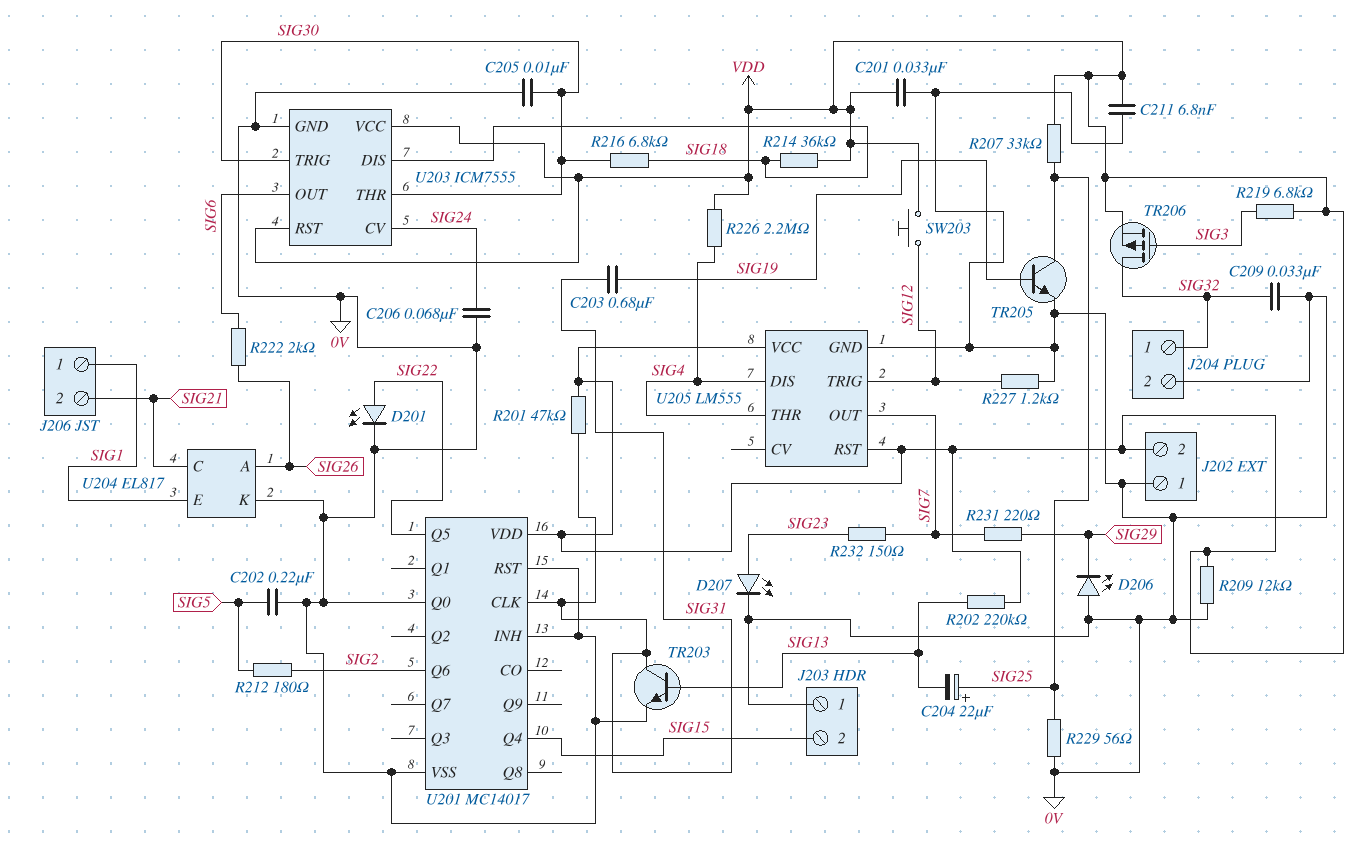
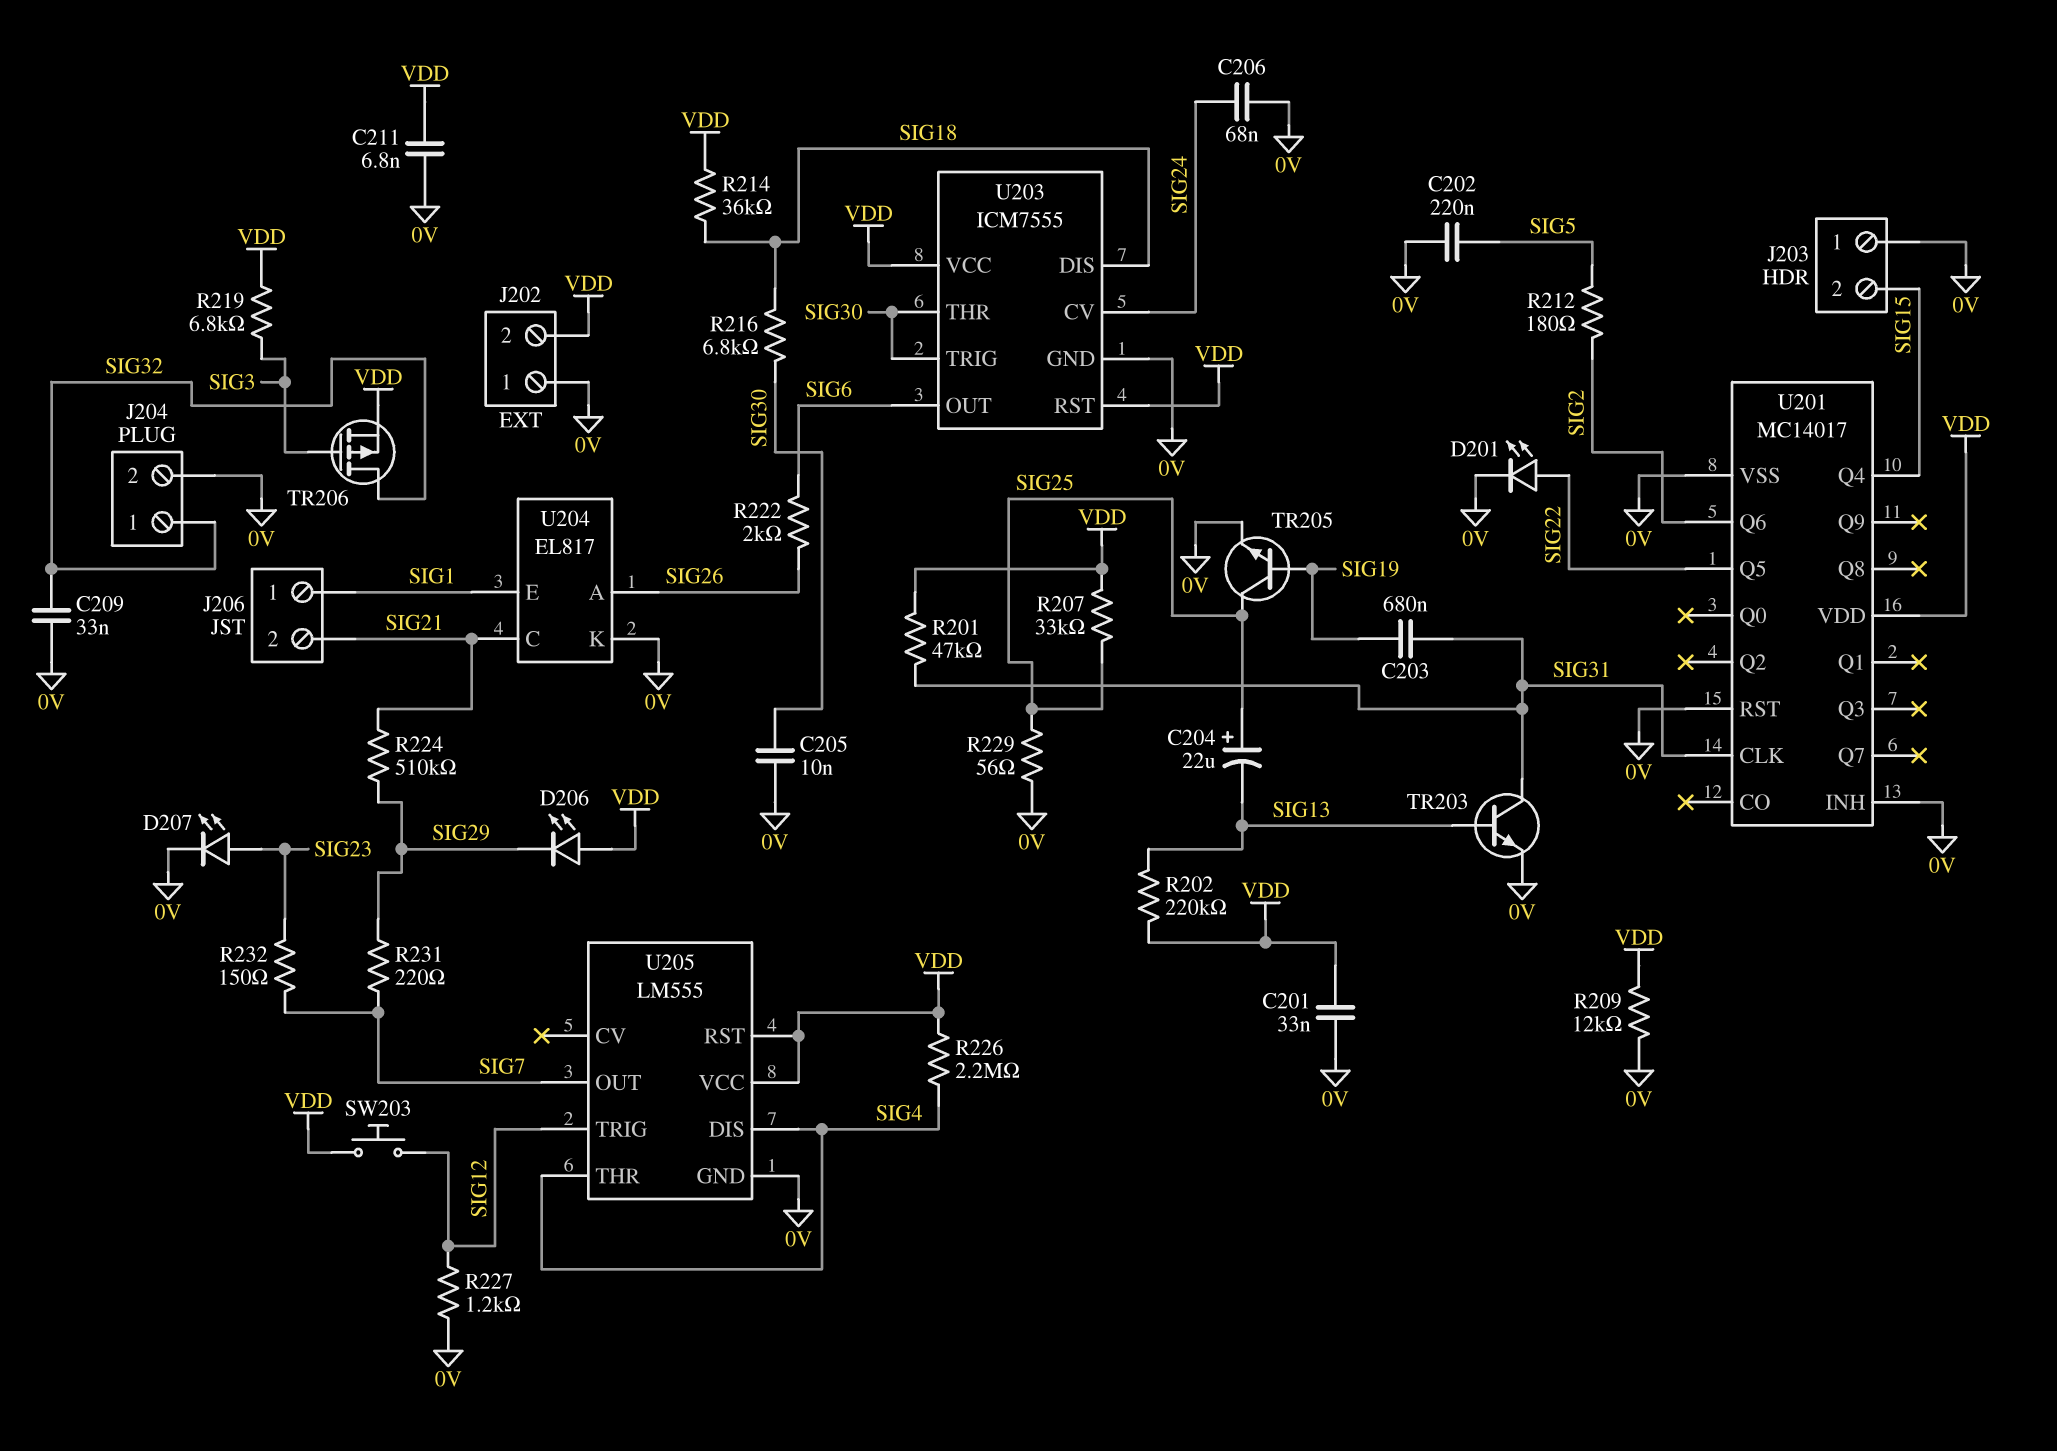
D206: LED (A 0V, K SIG29) -> LED (A VDD, K SIG29)
R224: none -> 510k (SIG21, SIG29)
U201 pin Q0: 0V -> none

